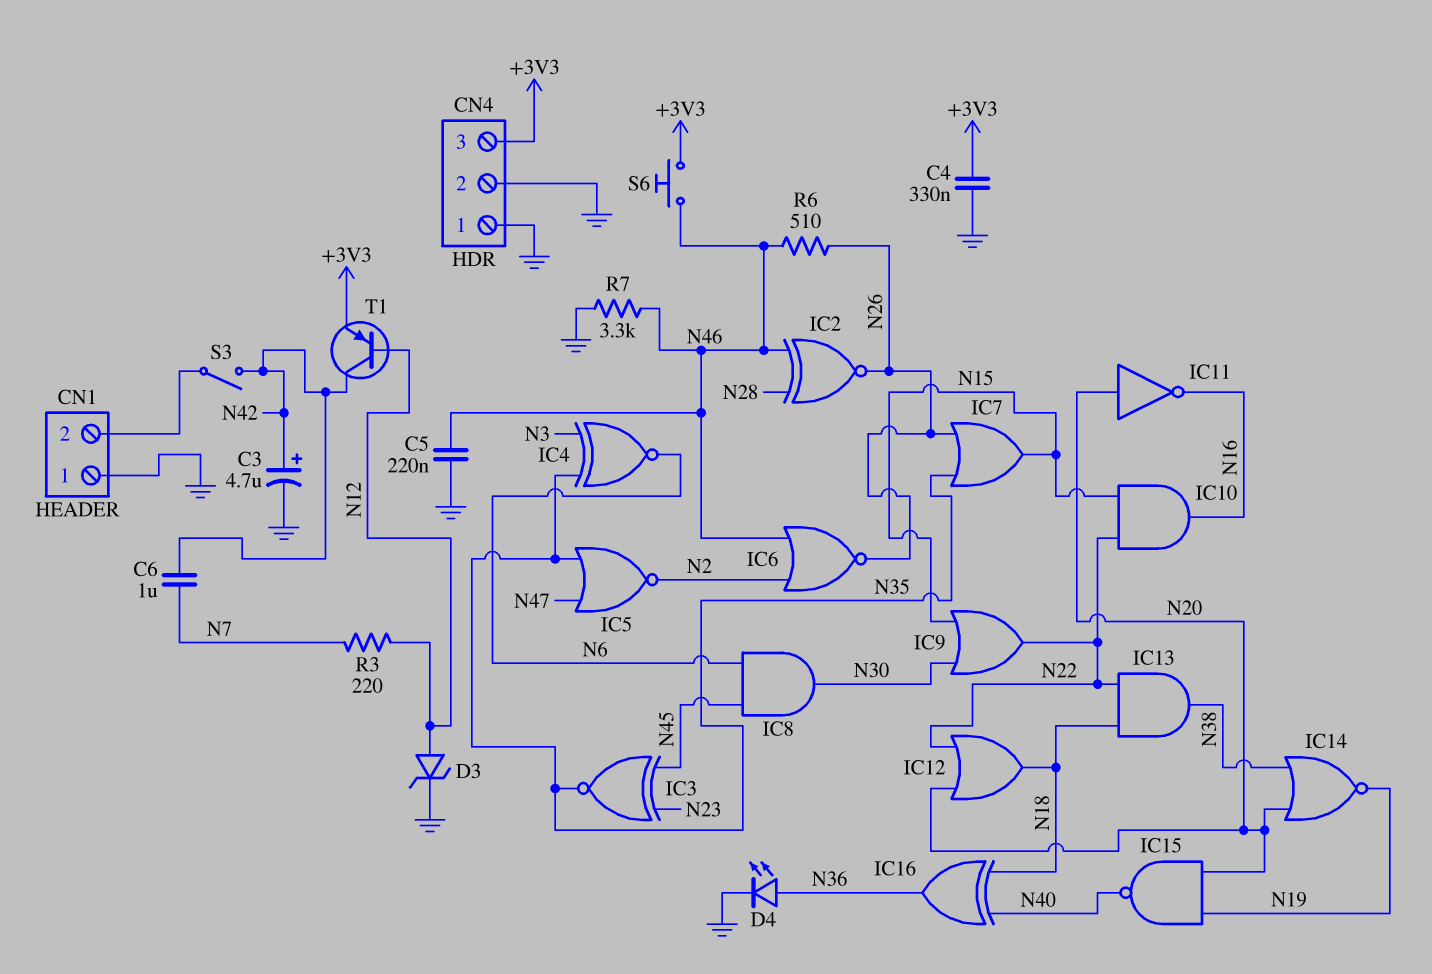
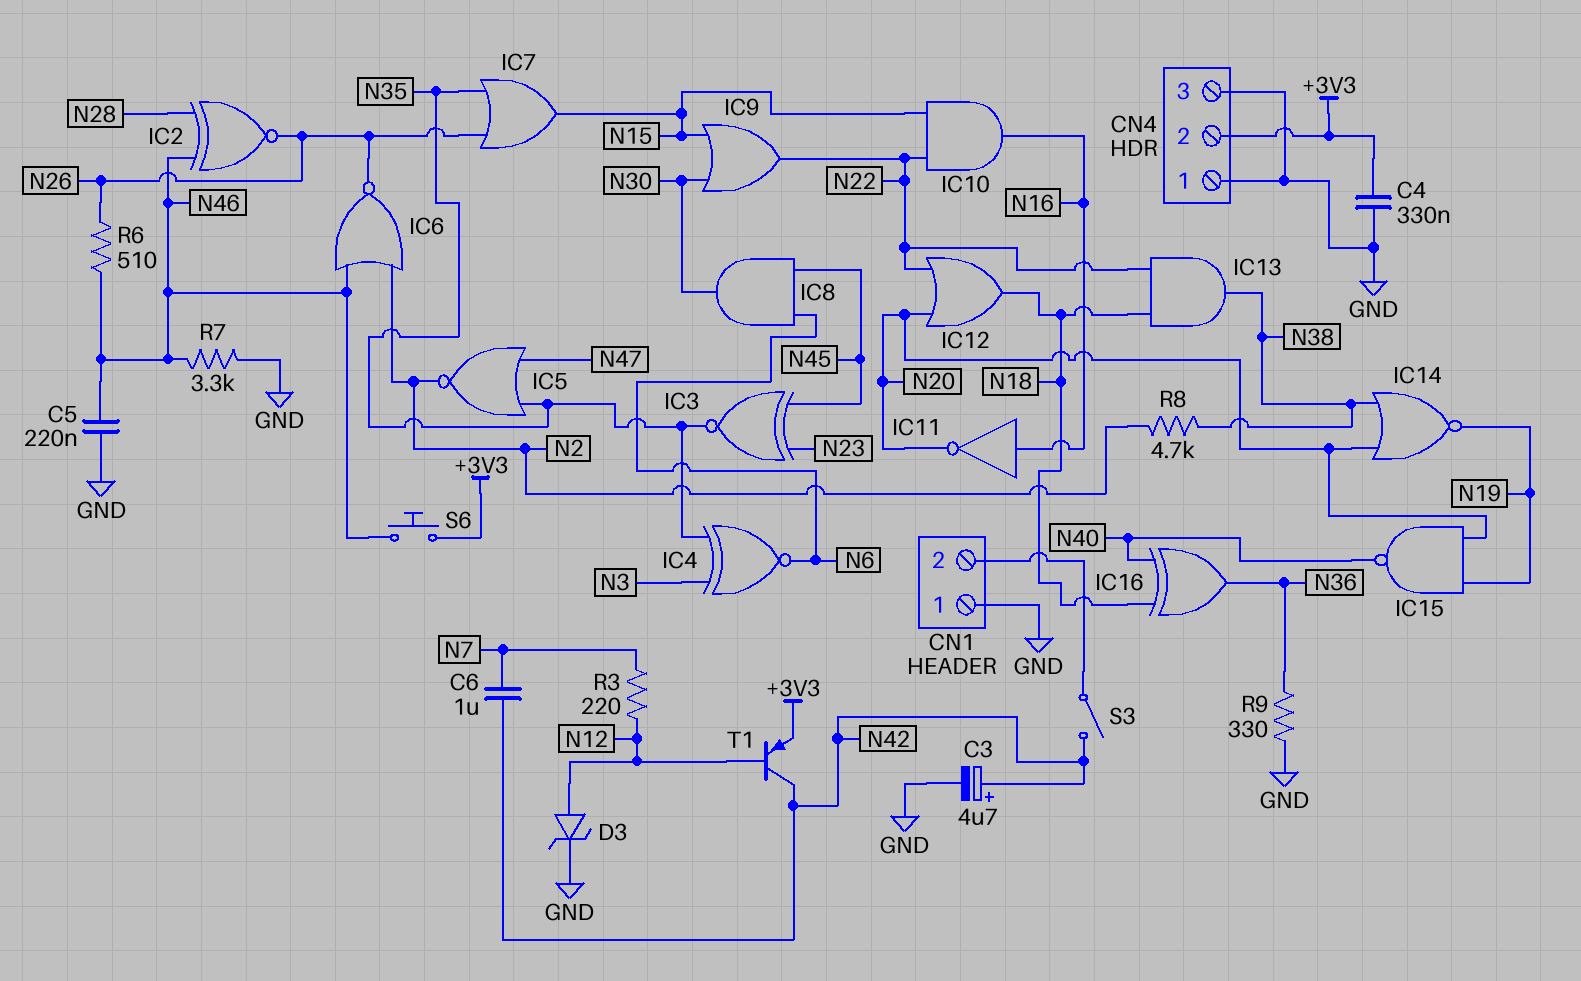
CN4 pin 2: GND -> +3V3
CN4 pin 3: +3V3 -> GND
D4: LED (A N36, K GND) -> none
IC11: NOT (in N20, out N16) -> NOT (in N16, out N20)
R8: none -> 4.7k (N2, N38)
R9: none -> 330 (GND, N36)

